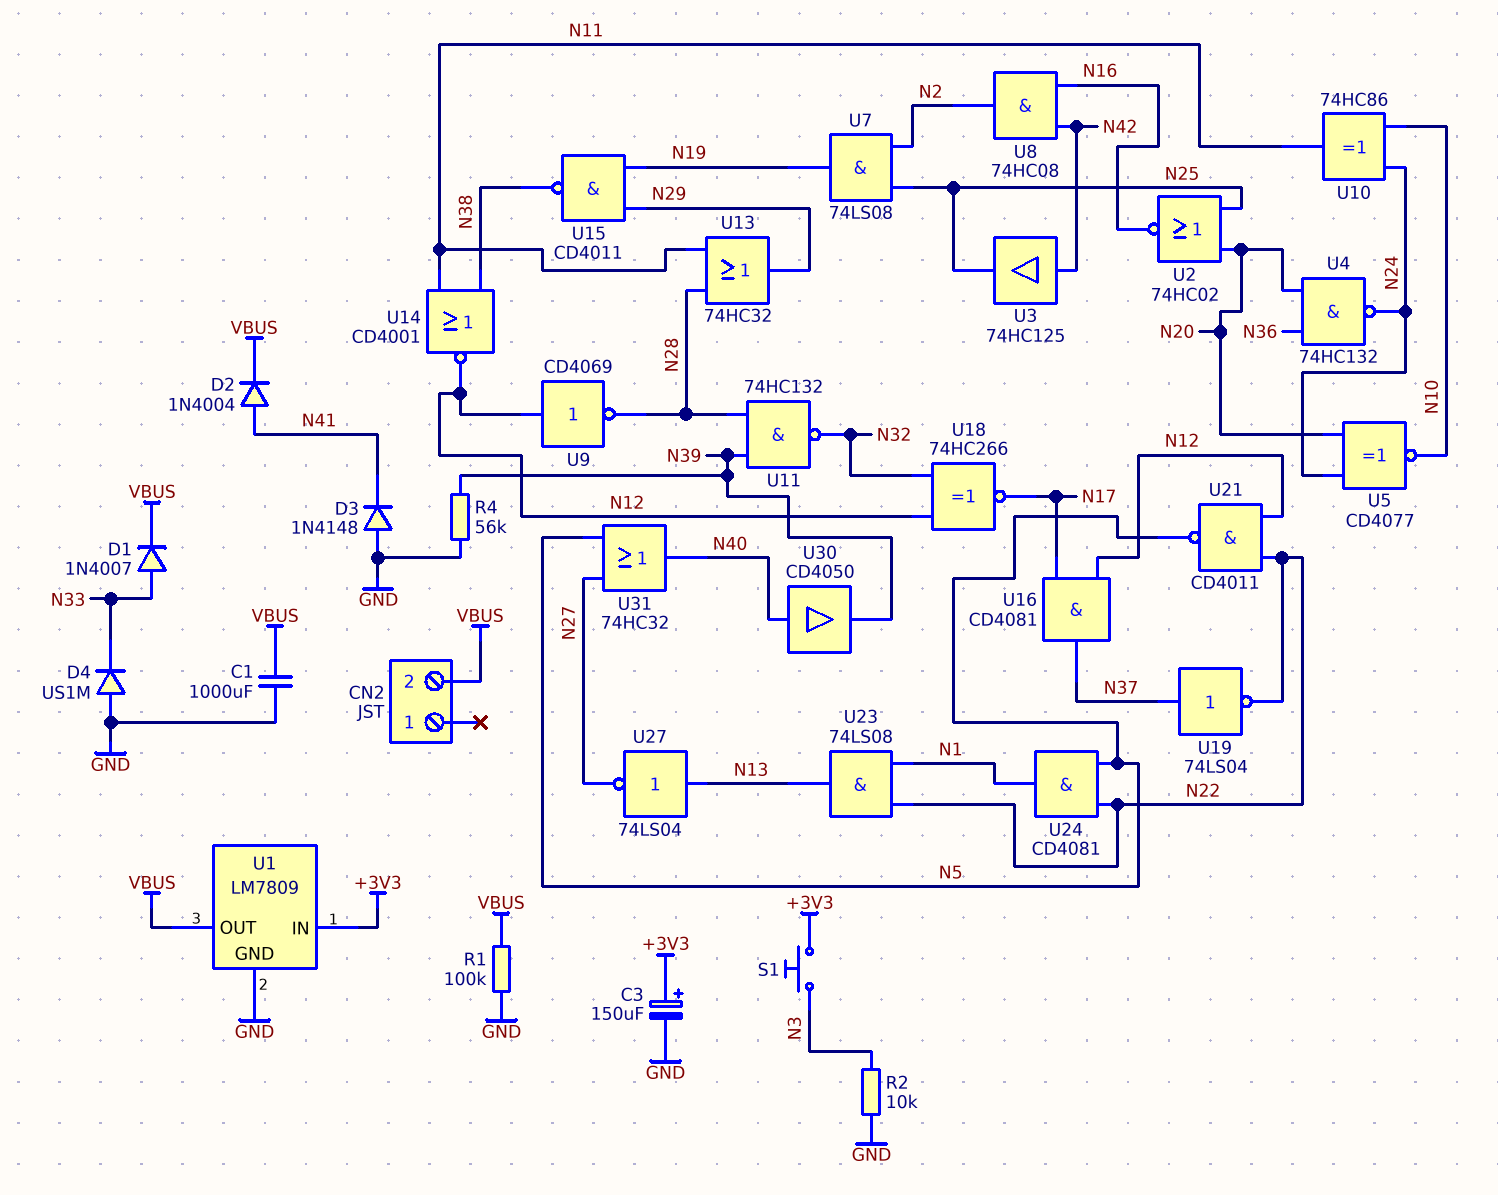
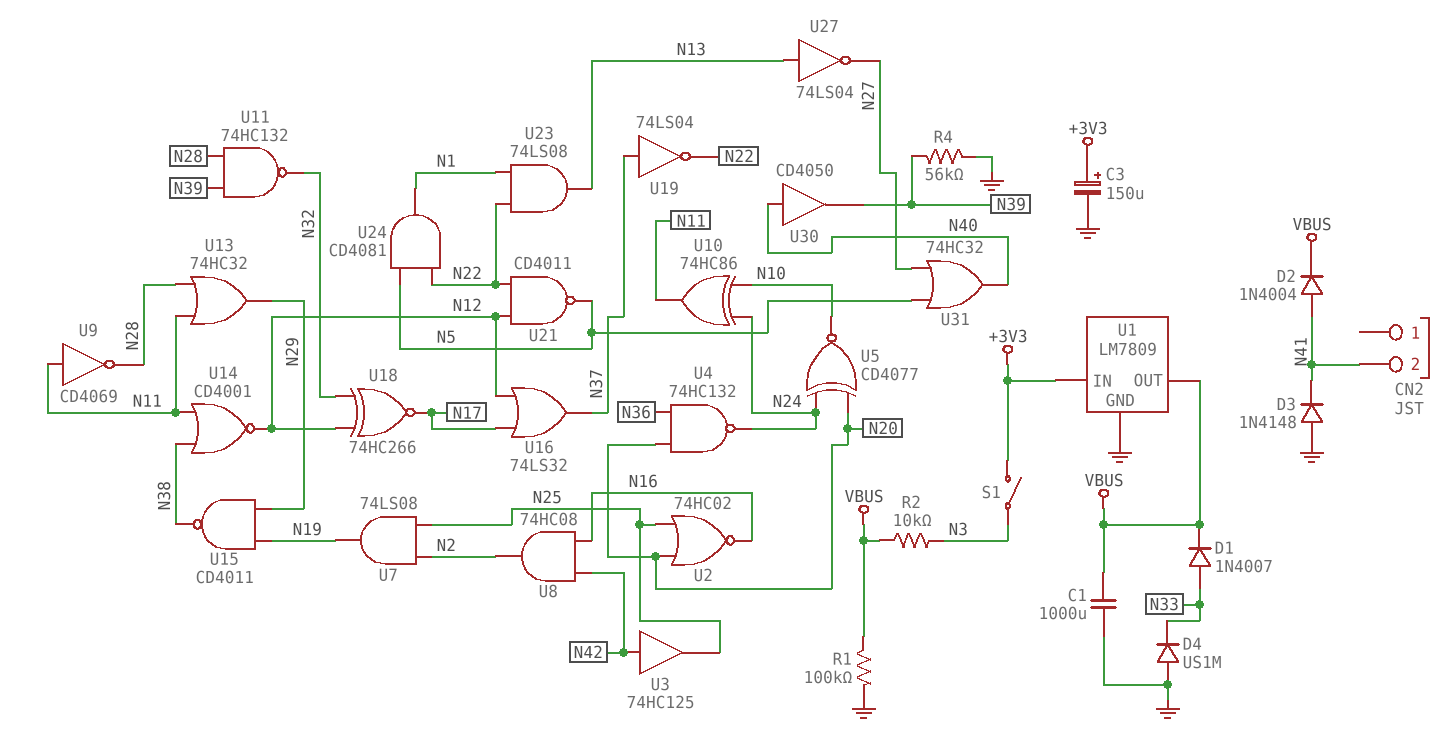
CN2 pin 2: VBUS -> N41
R2: 10k (GND, N3) -> 10k (N3, VBUS)
S1: button (+3V3, N3) -> switch (+3V3, N3)
U9: NOT CD4069 (in N12, out N28) -> NOT CD4069 (in N11, out N28)
U16: AND CD4081 (in N12, in N17, out N37) -> OR 74LS32 (in N12, in N17, out N37)

